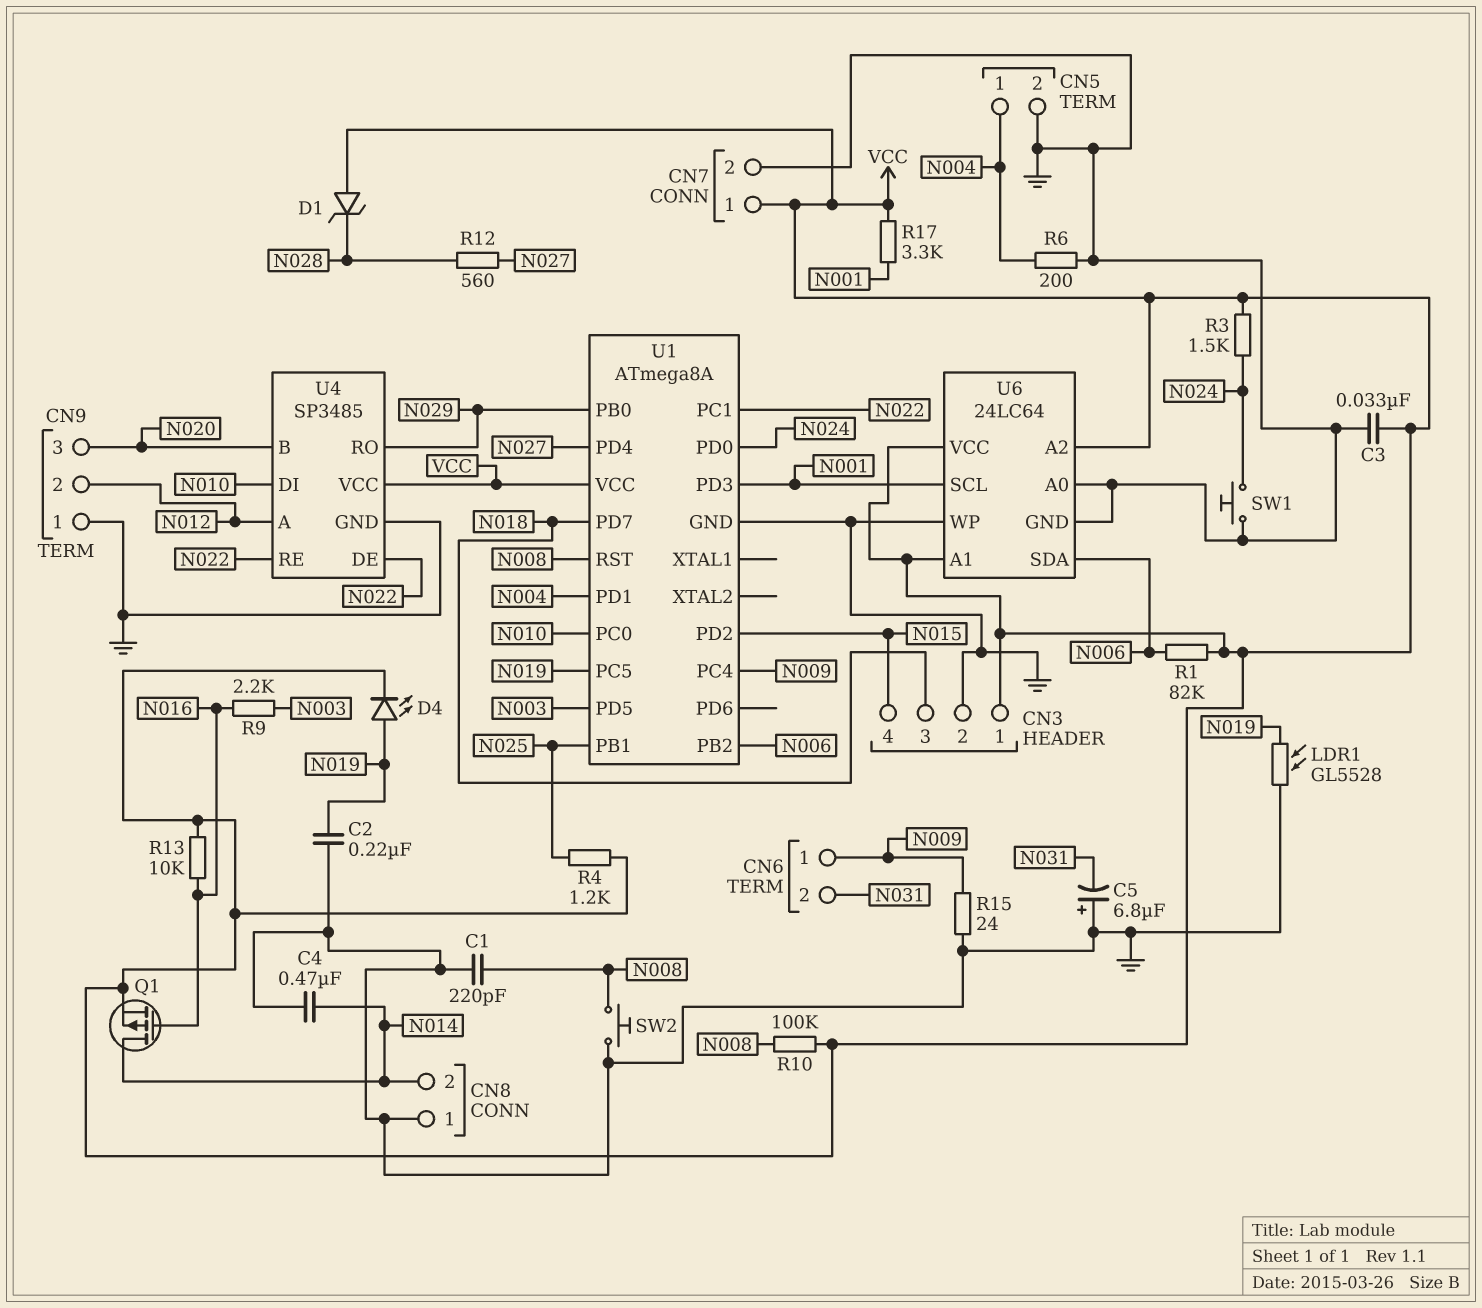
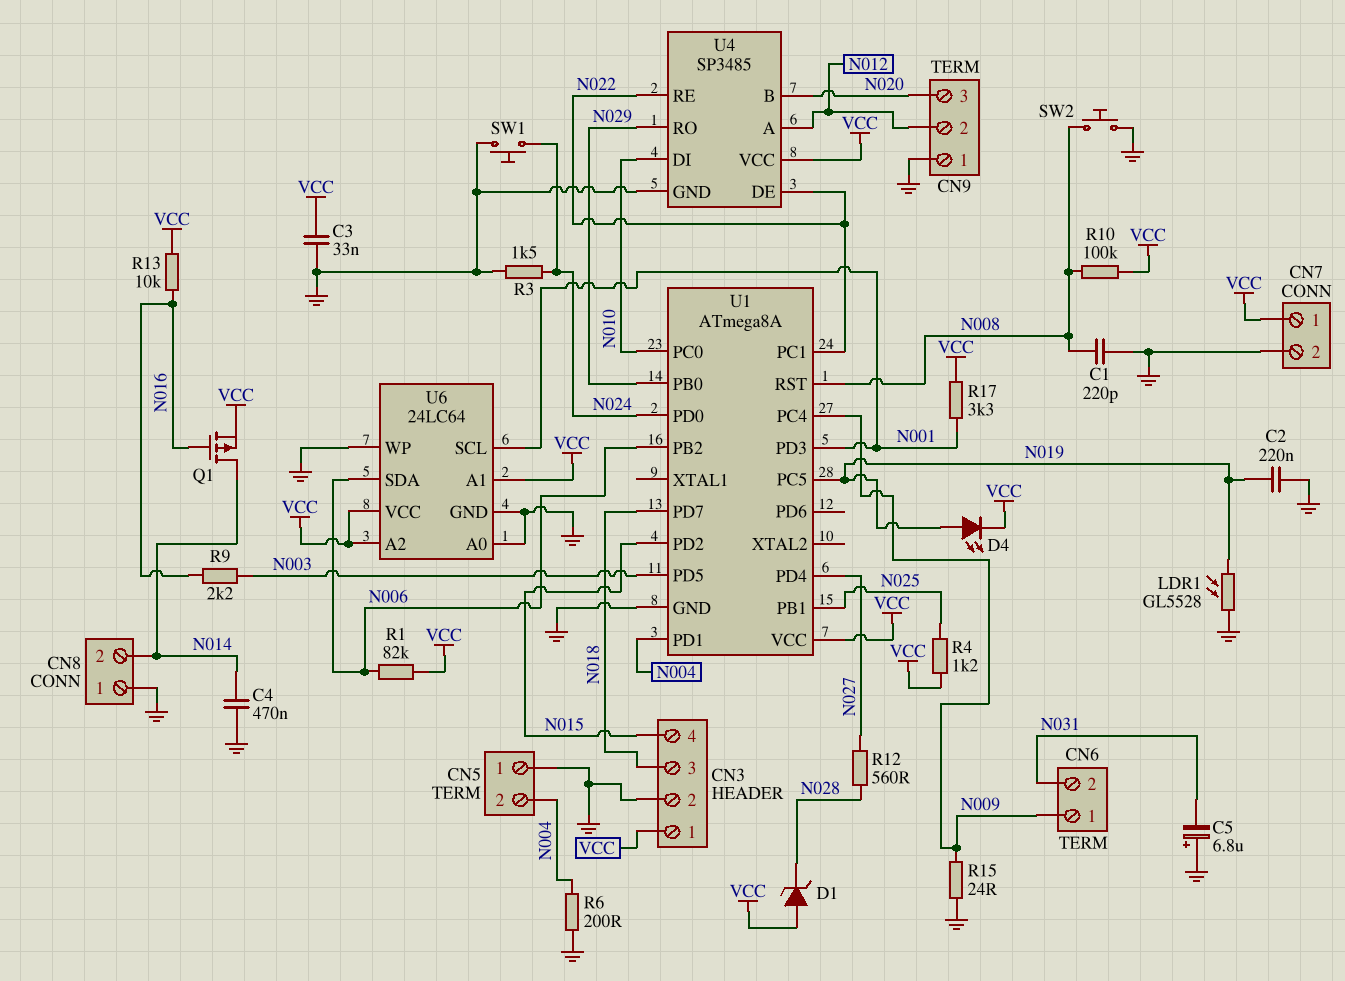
CN5 pin 1: N004 -> GND
CN5 pin 2: GND -> N004
R3: 1.5k (N024, VCC) -> 1.5k (GND, N024)

